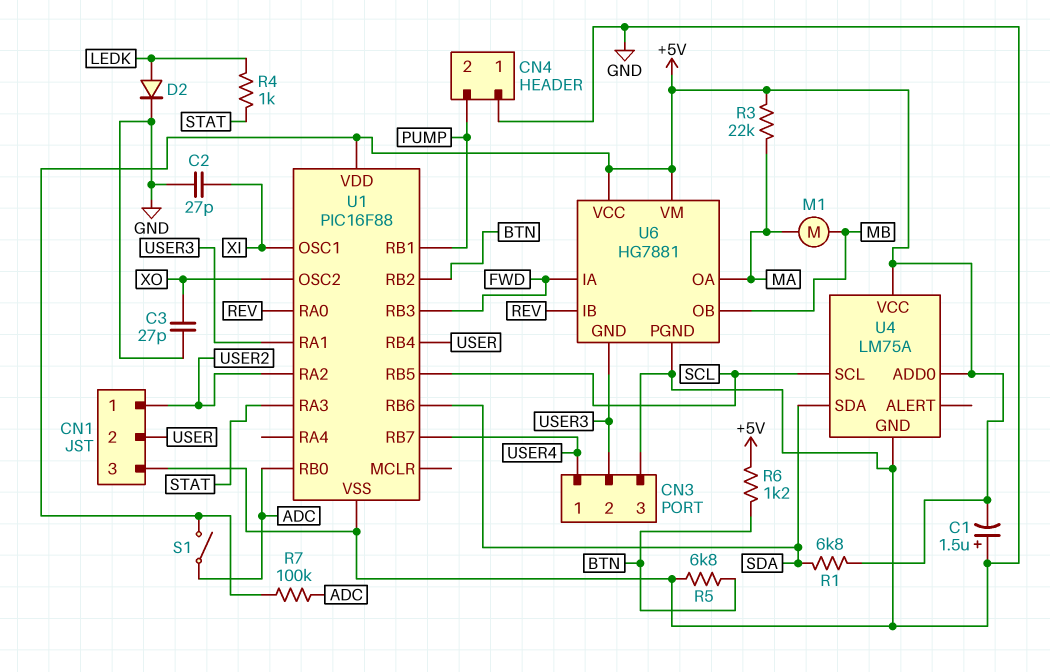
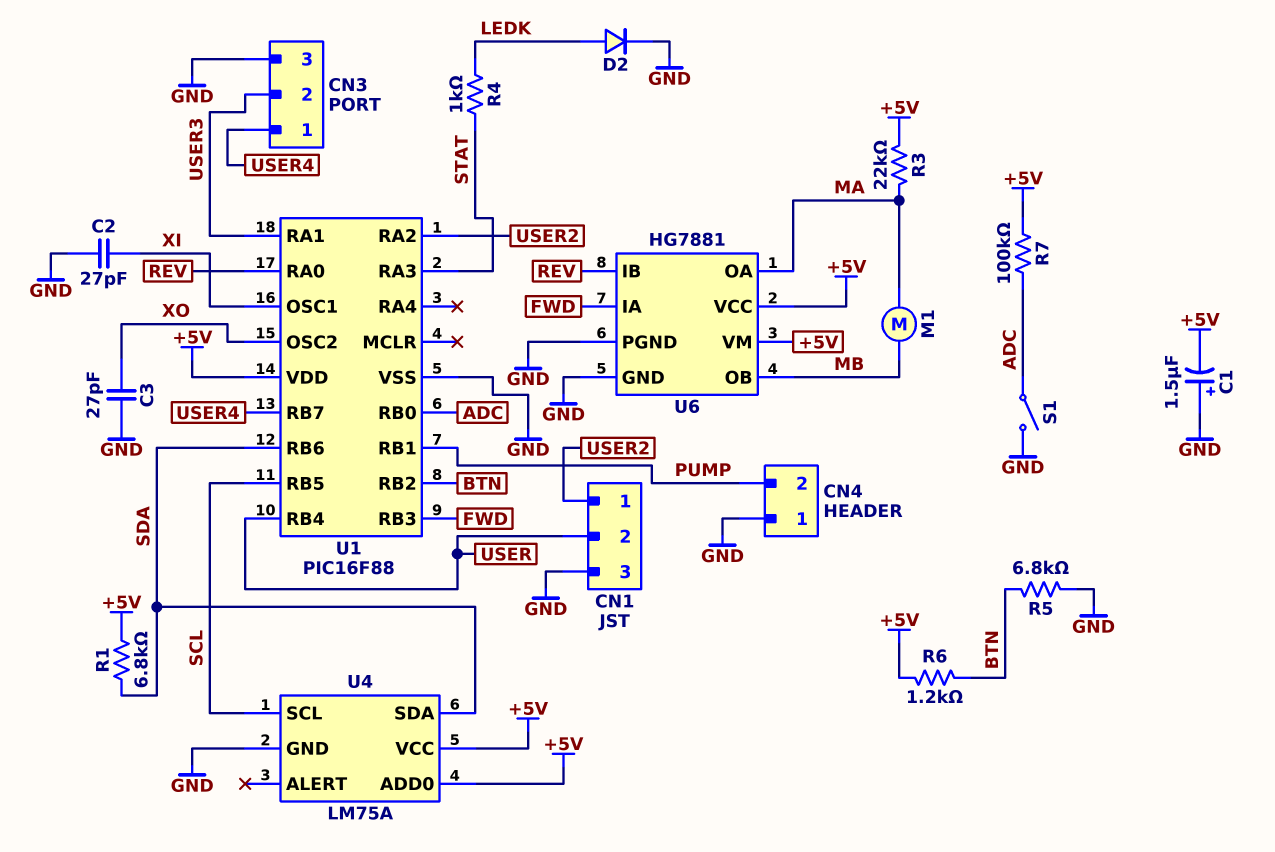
S1: switch (+5V, ADC) -> switch (ADC, GND)
U6 pin GND: USER3 -> GND

